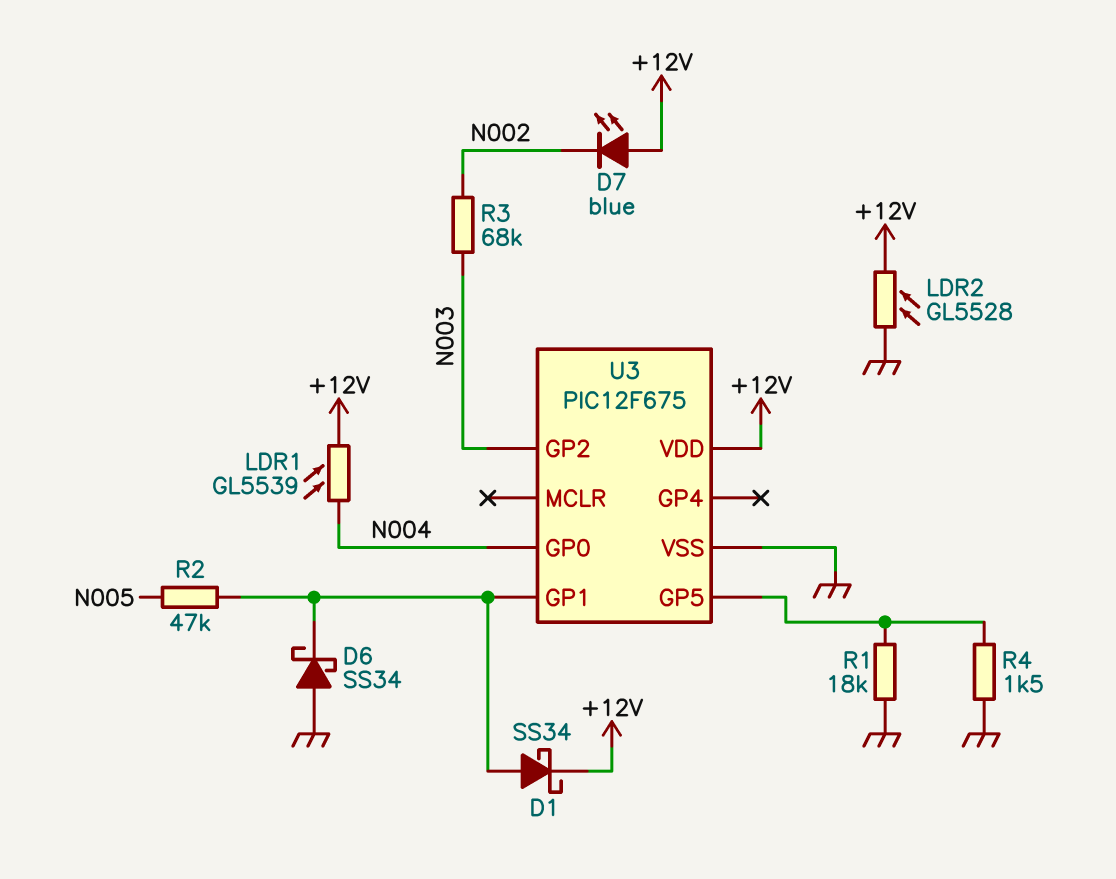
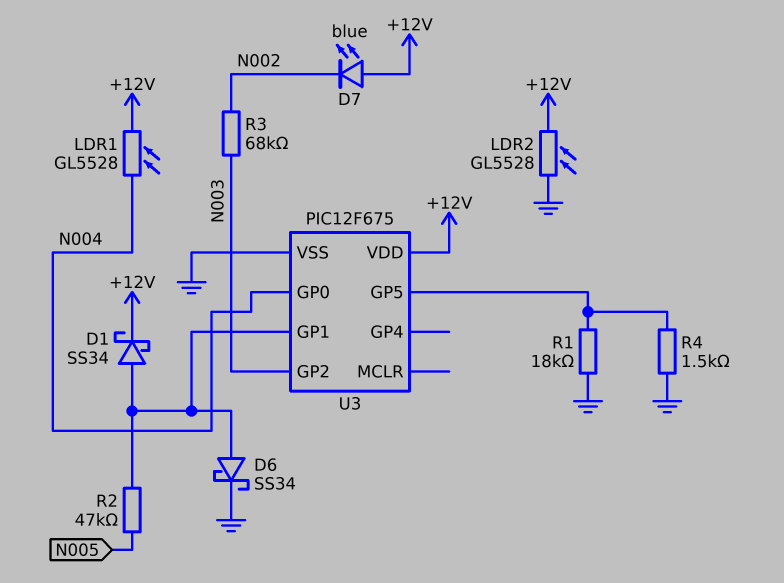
D6: schottky SS34 (A GND, K U3/GP1) -> schottky SS34 (A U3/GP1, K GND)
LDR1: GL5539 (+12V, N004) -> GL5528 (+12V, N004)

